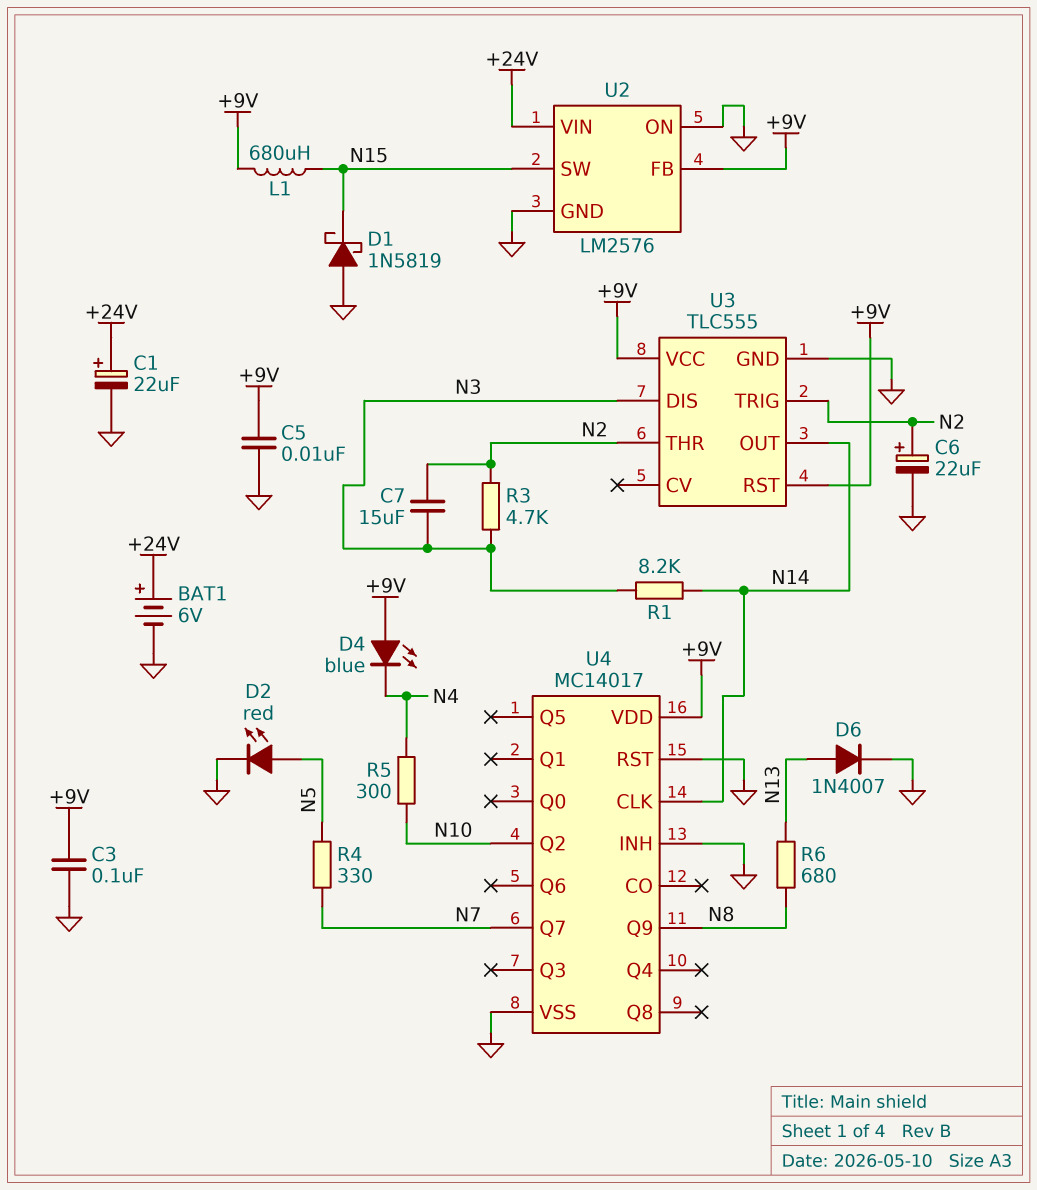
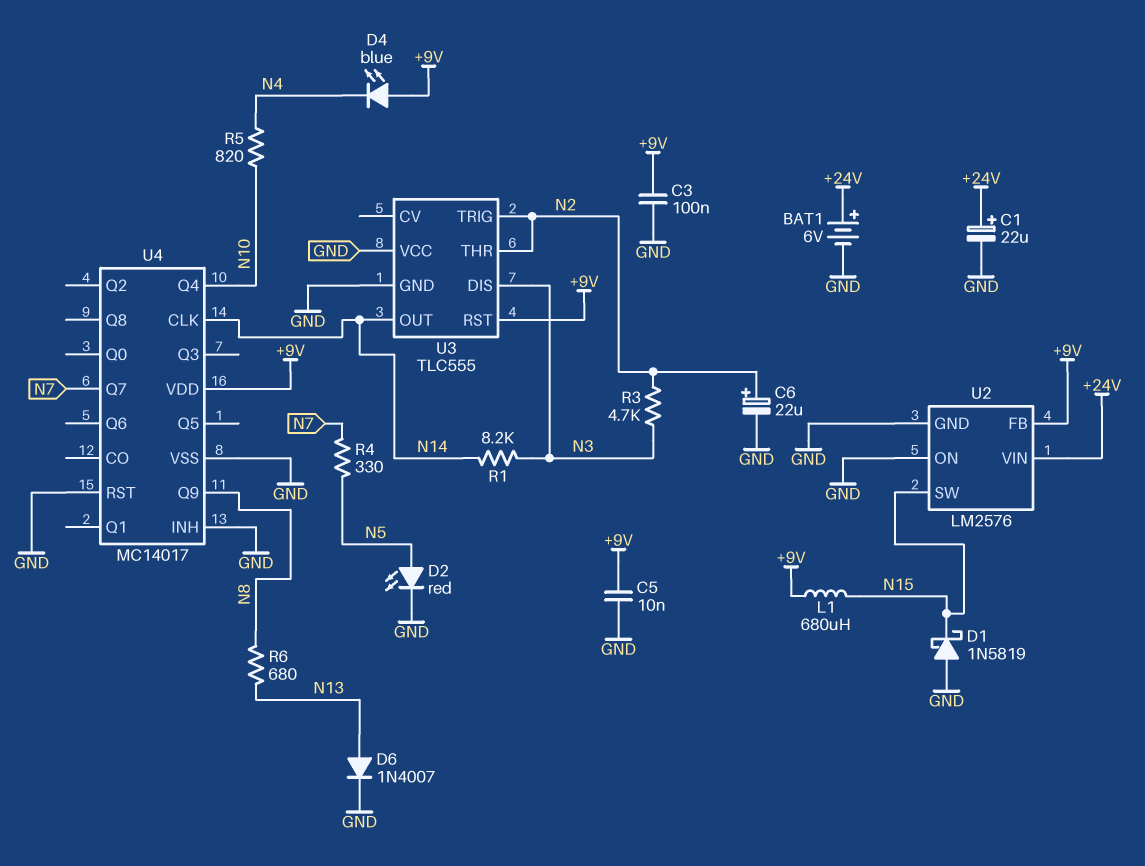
C7: 15uF (N2, N3) -> none
R5: 300 (N4, N10) -> 820 (N4, N10)
U3 pin VCC: +9V -> GND
U4 pin Q2: N10 -> none
U4 pin Q4: none -> N10

